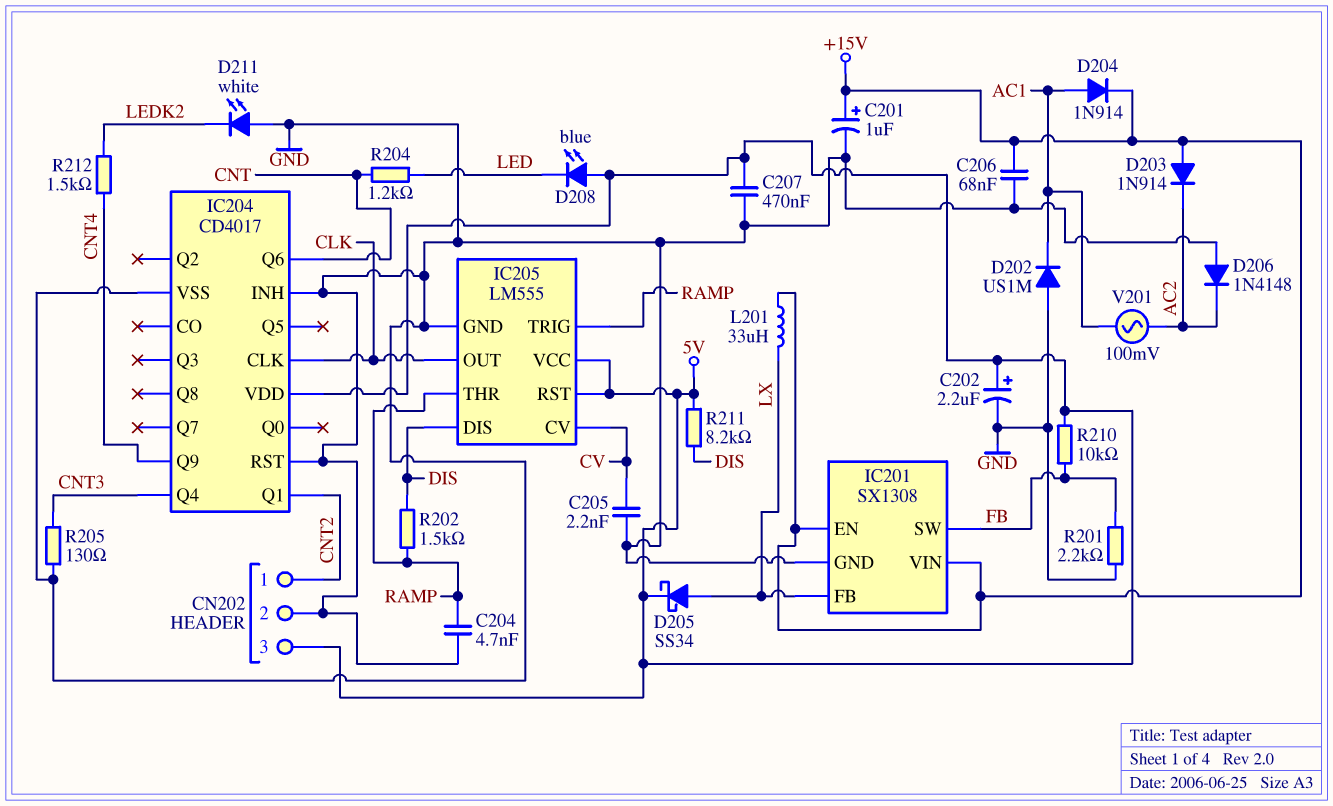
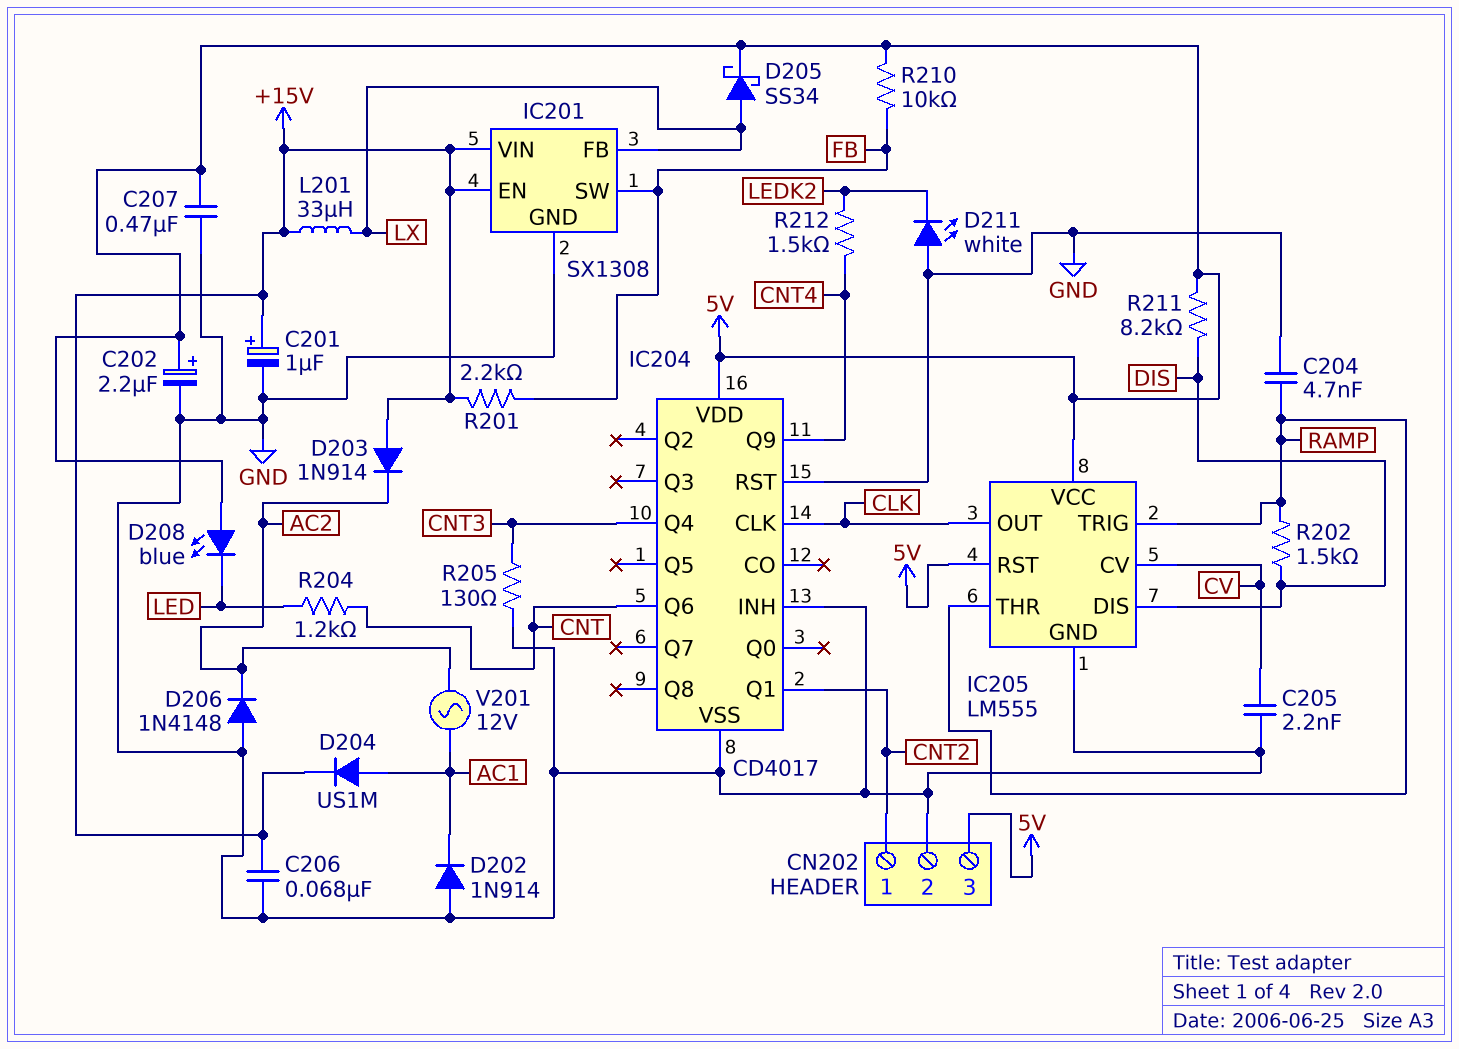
D202: diode US1M (A GND, K AC1) -> diode 1N914 (A GND, K AC1)
D204: diode 1N914 (A AC1, K +15V) -> diode US1M (A AC1, K +15V)
R201: 2.2k (FB, GND) -> 2.2k (+15V, FB)
V201: AC 100mV (AC1, AC2) -> AC 12V (AC1, AC2)

